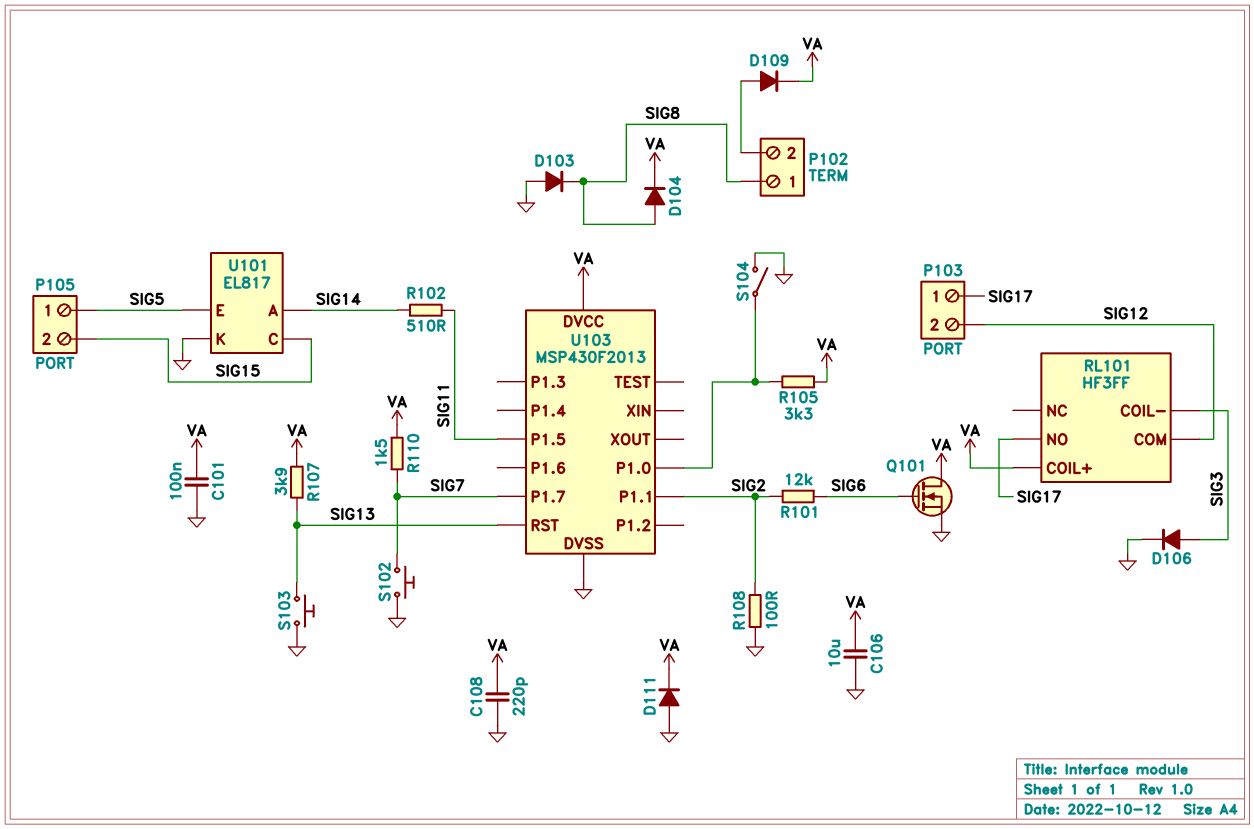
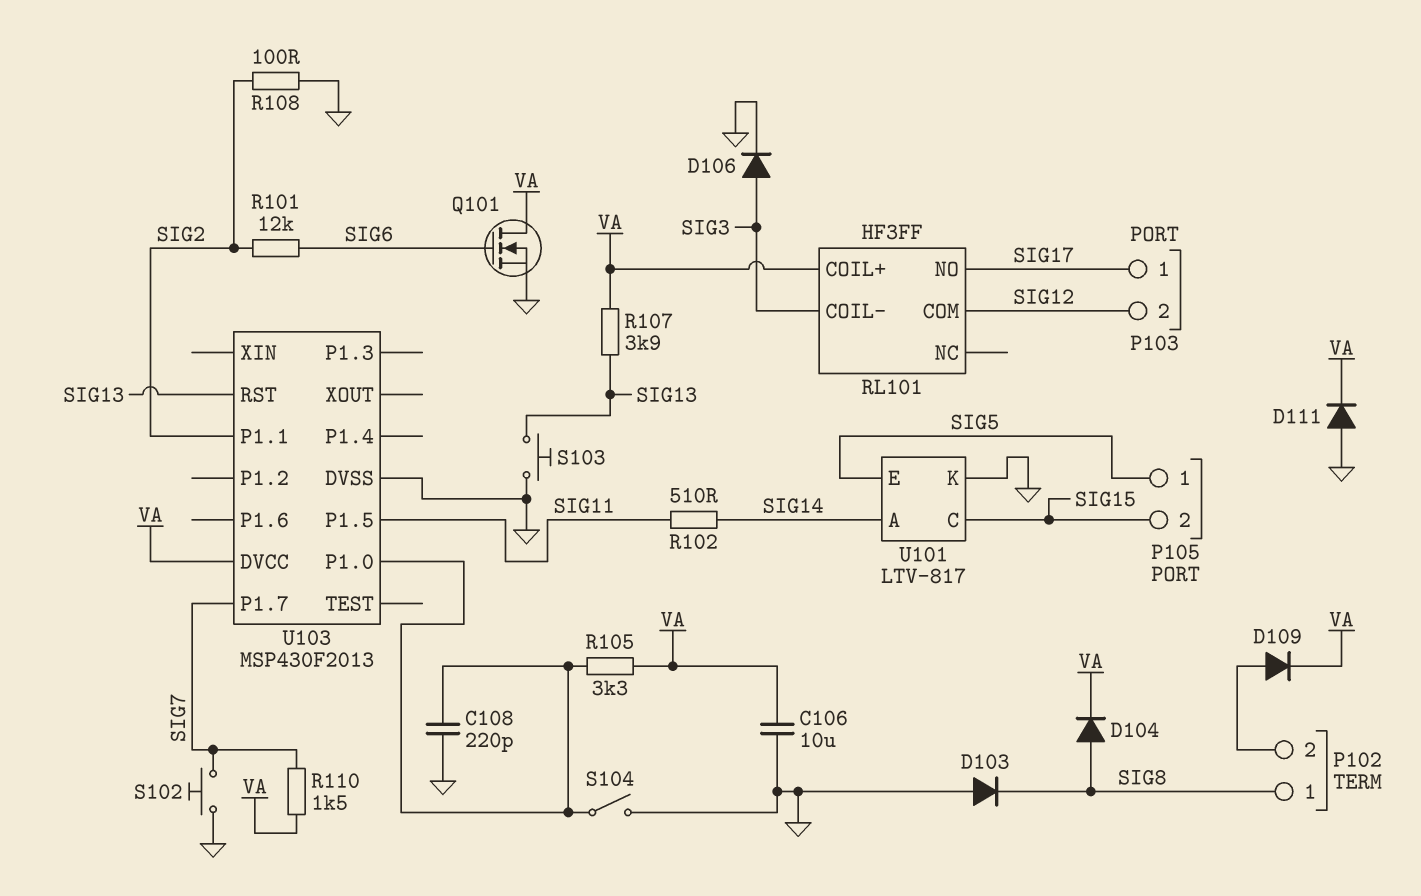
C101: 100nF (GND, VA) -> none
C108: 220pF (GND, VA) -> 220pF (GND, U103/P1.0)
U101: EL817 -> LTV-817

